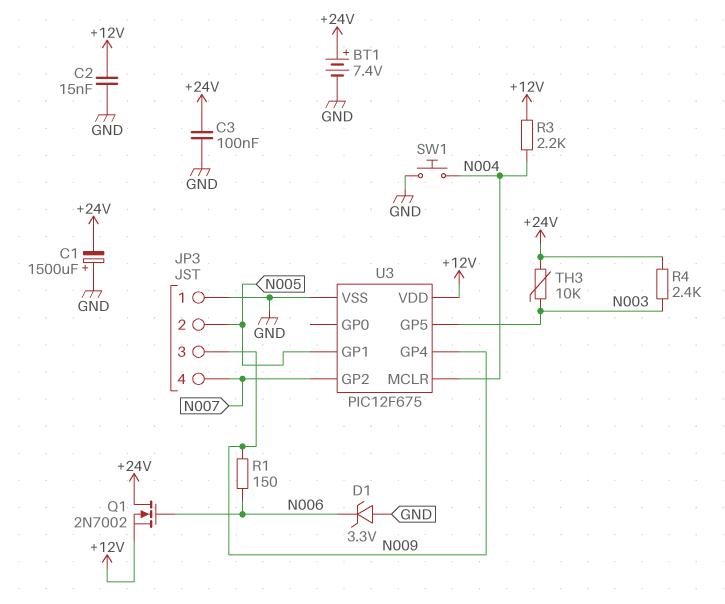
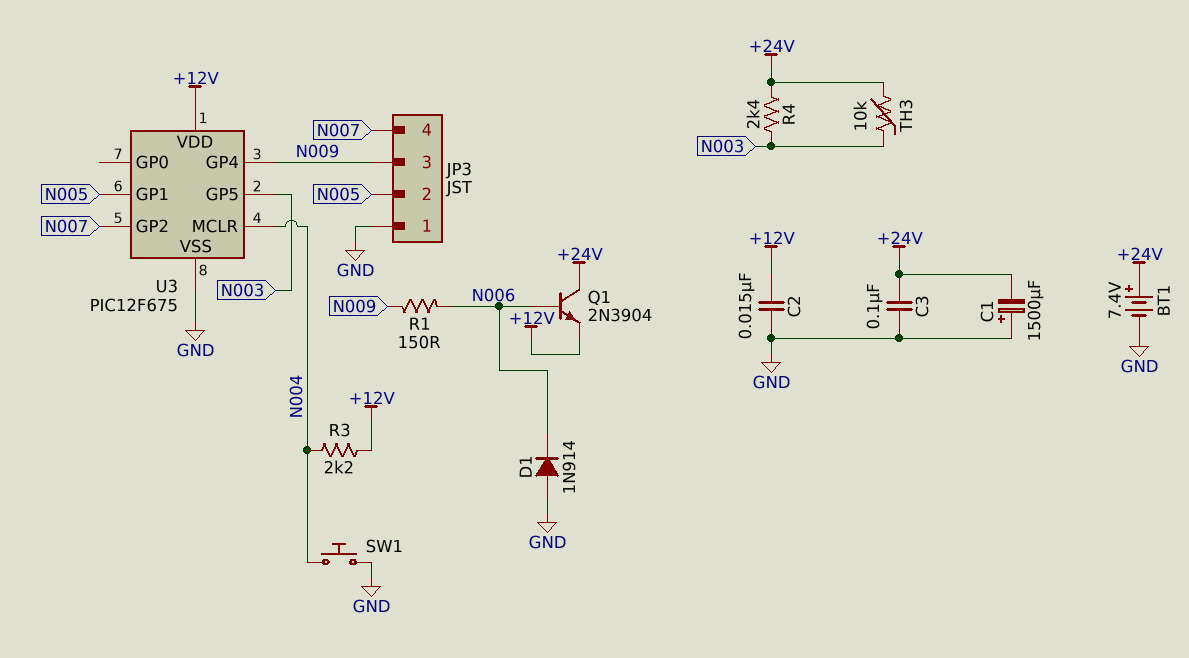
D1: zener 3.3V (A GND, K N006) -> diode 1N914 (A GND, K N006)
Q1: NMOS 2N7002 (G N006, D +24V, S +12V) -> NPN 2N3904 (B N006, C +24V, E +12V)

